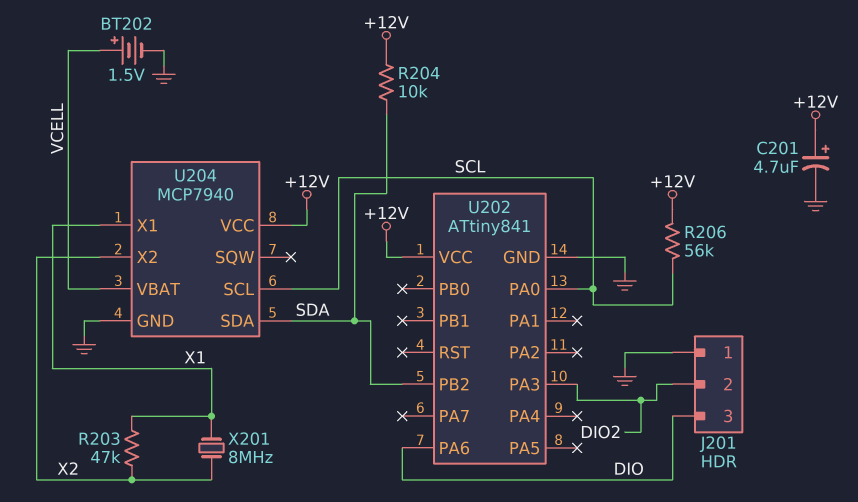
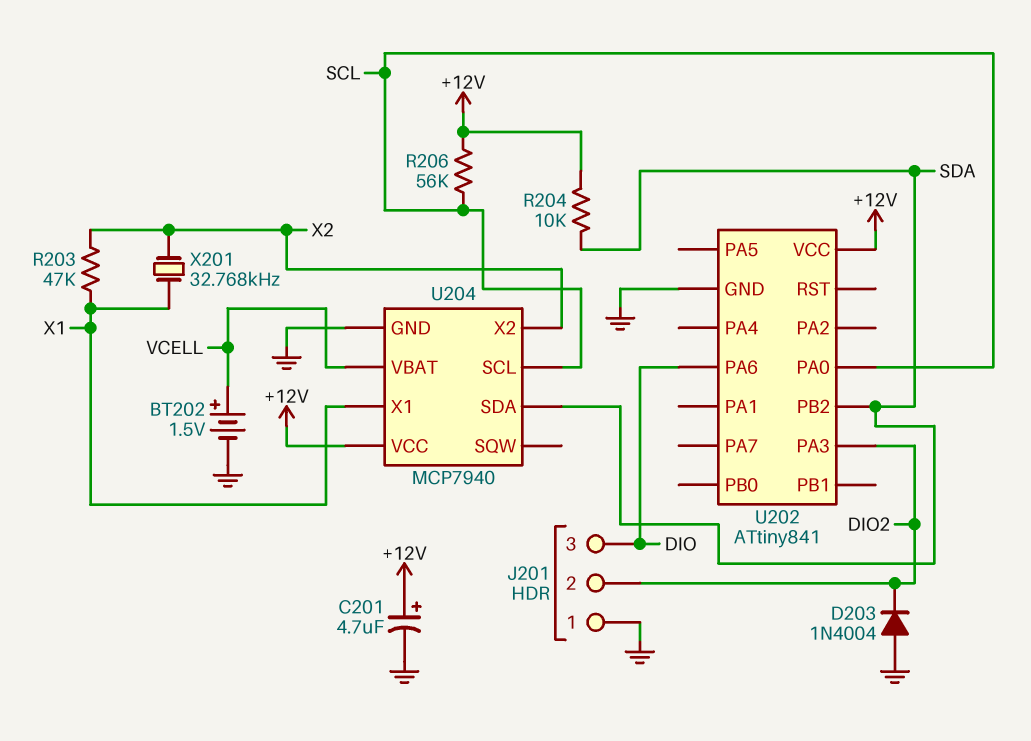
D203: none -> diode 1N4004 (A GND, K DIO2)
X201: 8MHz (X1, X2) -> 32.768kHz (X1, X2)

